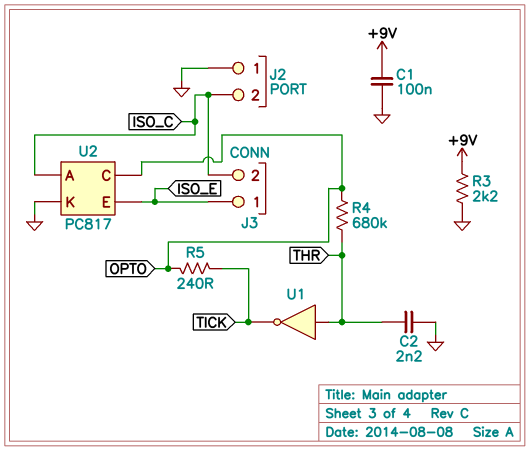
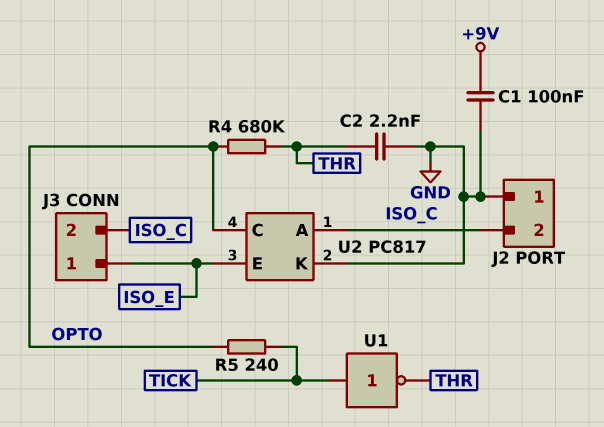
R3: 2.2k (+9V, GND) -> none
U1: NOT (in THR, out TICK) -> NOT (in TICK, out THR)

